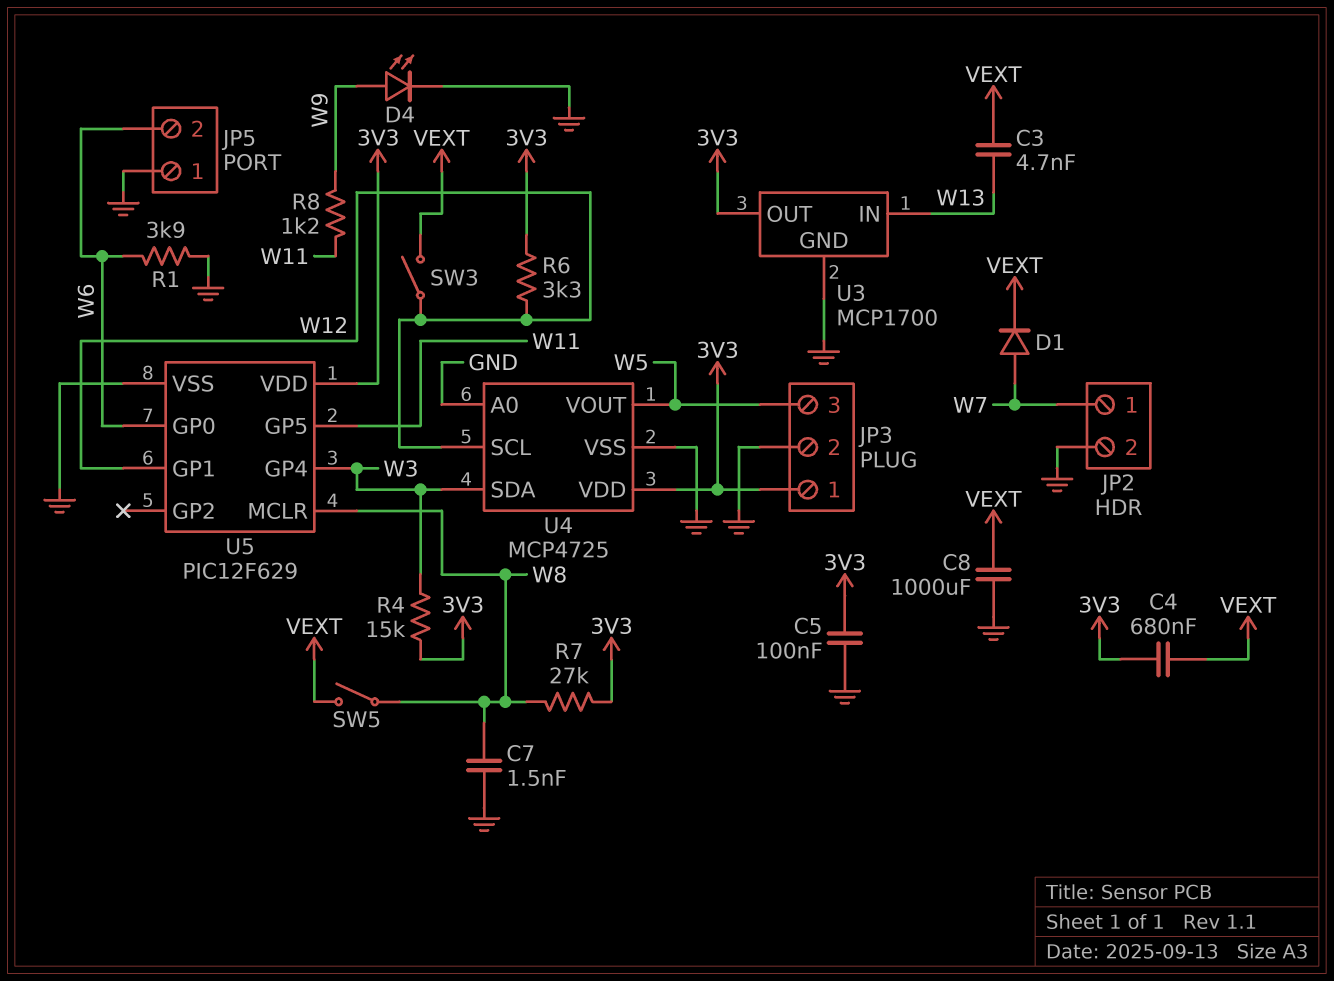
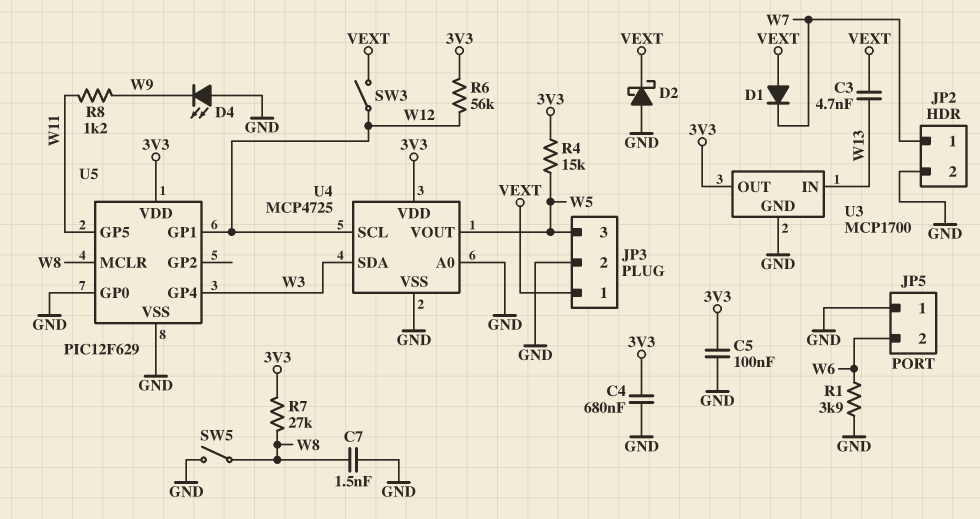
C4: 680nF (3V3, VEXT) -> 680nF (3V3, GND)
C8: 1000uF (GND, VEXT) -> none
D1: diode (A W7, K VEXT) -> diode (A VEXT, K W7)
D2: none -> schottky (A GND, K VEXT)
D4: LED (A W9, K GND) -> LED (A GND, K W9)
JP3 pin 1: 3V3 -> VEXT
R4: 15k (3V3, W3) -> 15k (3V3, W5)
R6: 3.3k (3V3, W12) -> 56k (3V3, W12)
SW5: switch (VEXT, W8) -> switch (GND, W8)
U5 pin GP0: W6 -> GND

